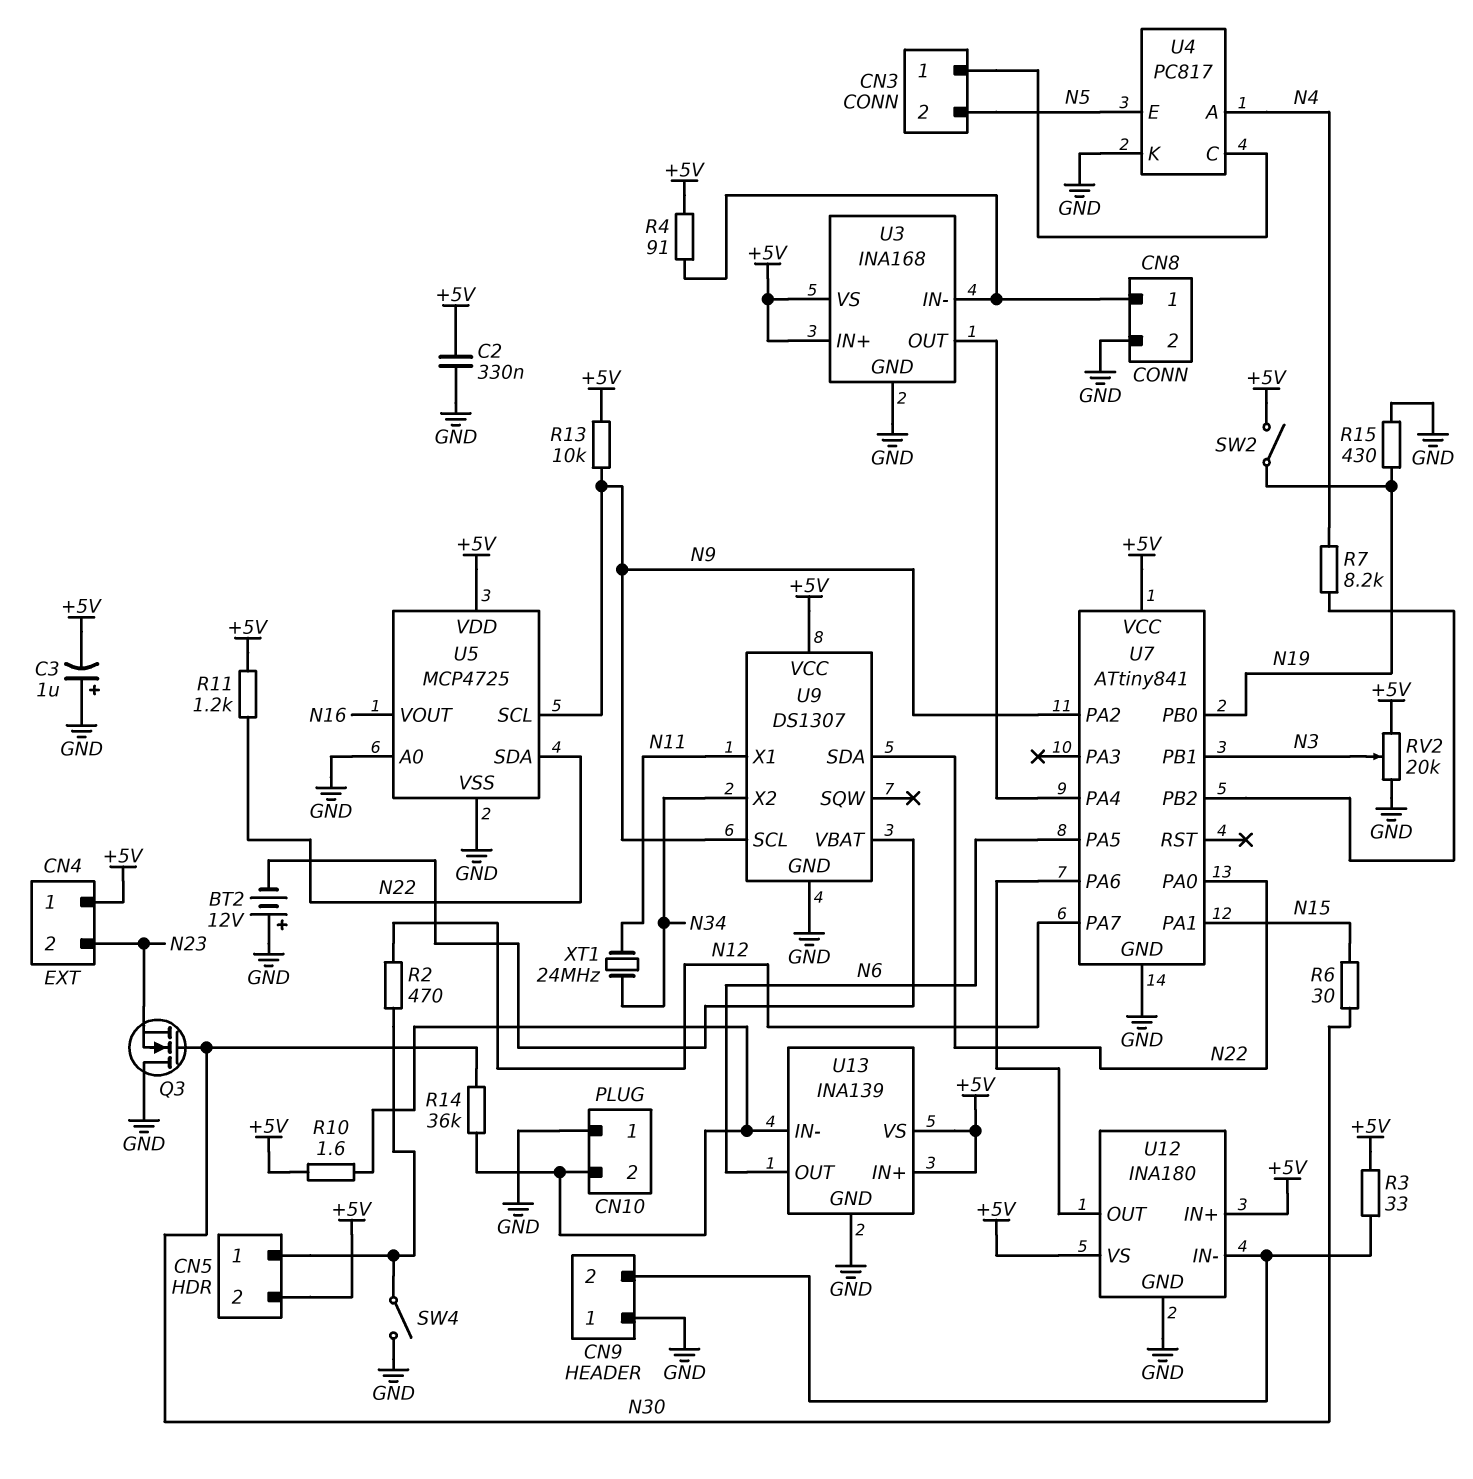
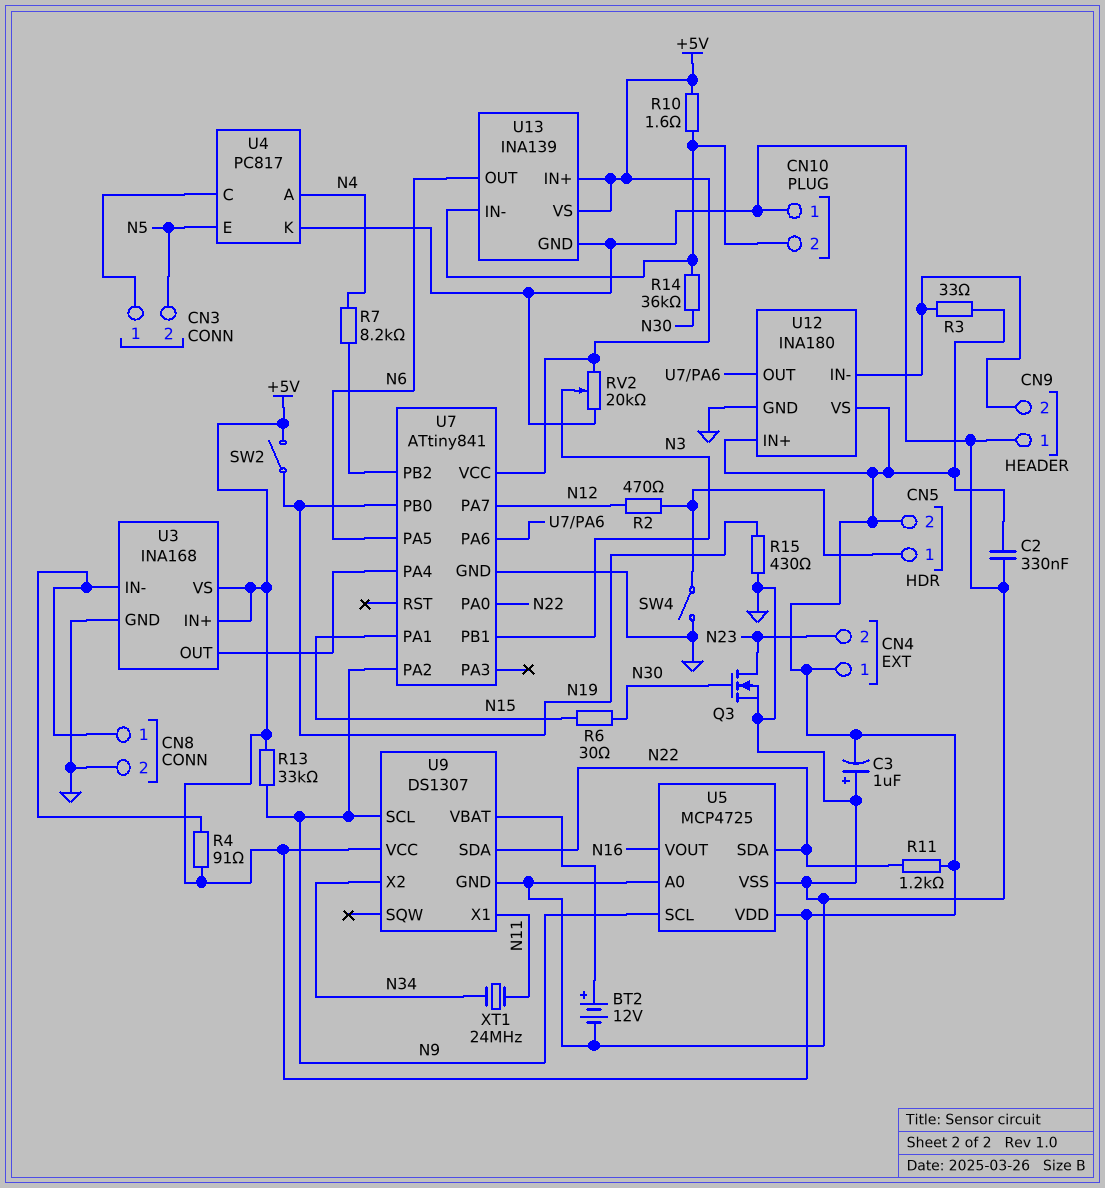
BT2: 12V (plus GND, minus U9/VBAT) -> 12V (plus U9/VBAT, minus GND)
Q3: NMOS (G N30, D GND, S N23) -> NMOS (G N30, D N23, S GND)
R13: 10k (+5V, N9) -> 33k (+5V, N9)

